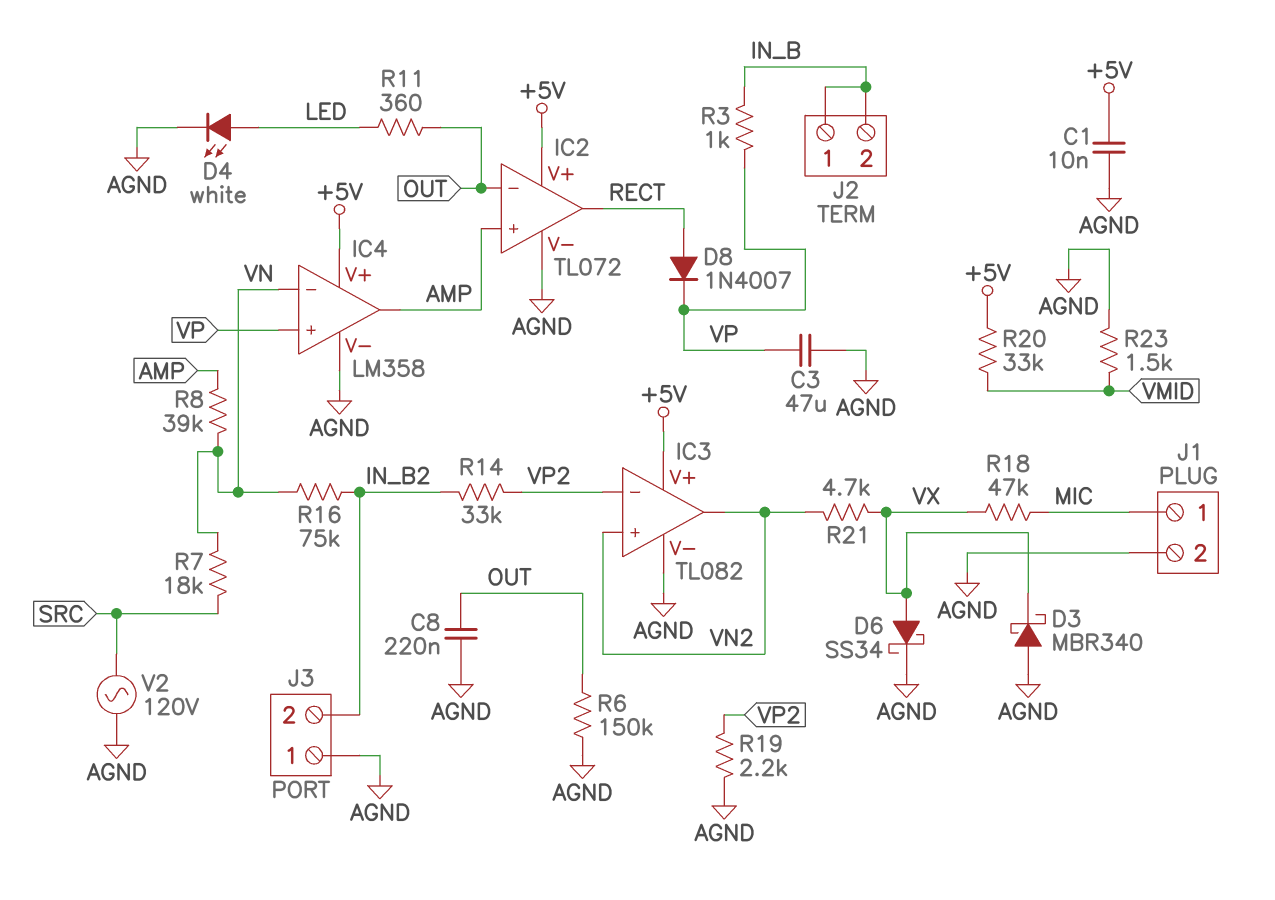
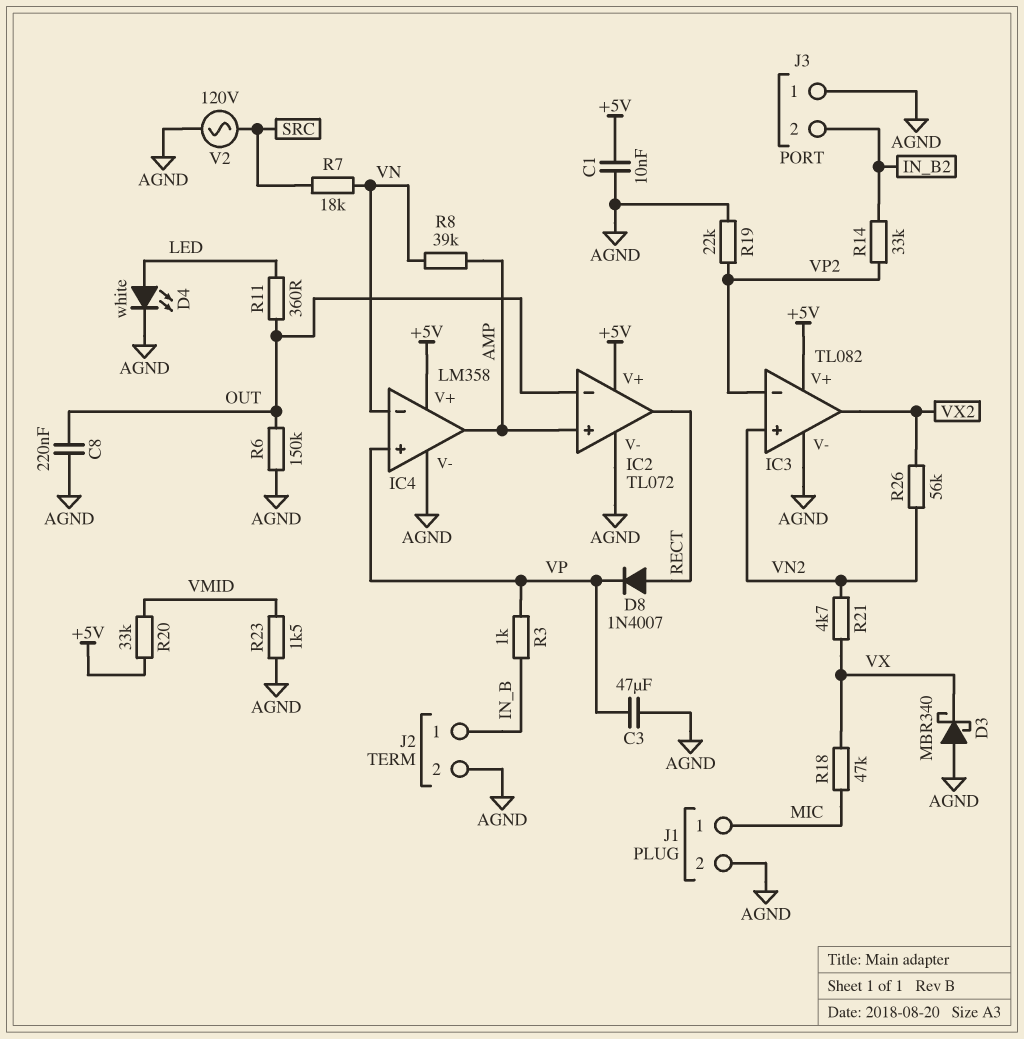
D6: schottky SS34 (A VX, K AGND) -> none
IC3 pin out: VN2 -> VX2
J2 pin 2: IN_B -> AGND
R16: 75k (IN_B2, VN) -> none
R19: 2.2k (AGND, VP2) -> 22k (AGND, VP2)
R26: none -> 56k (VN2, VX2)

